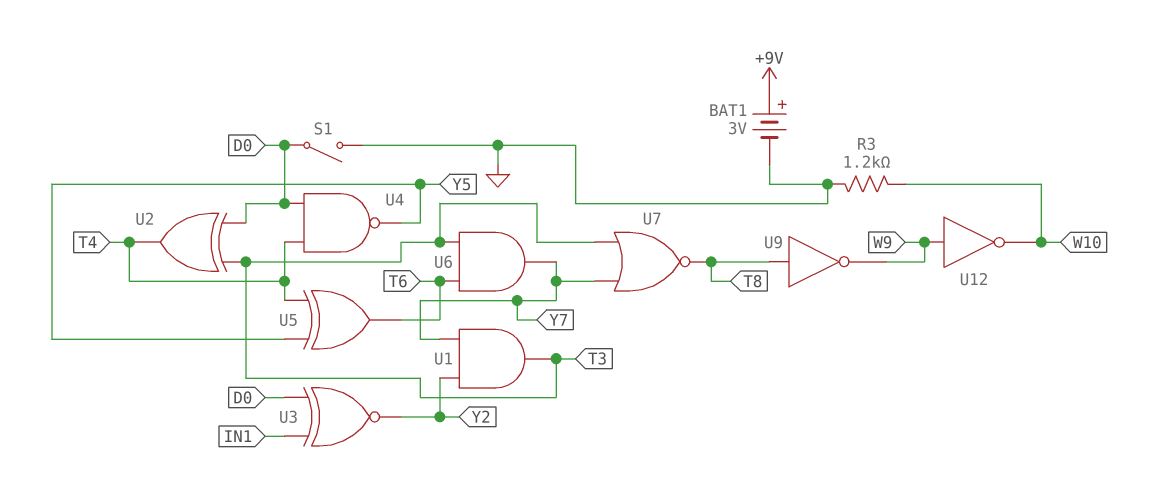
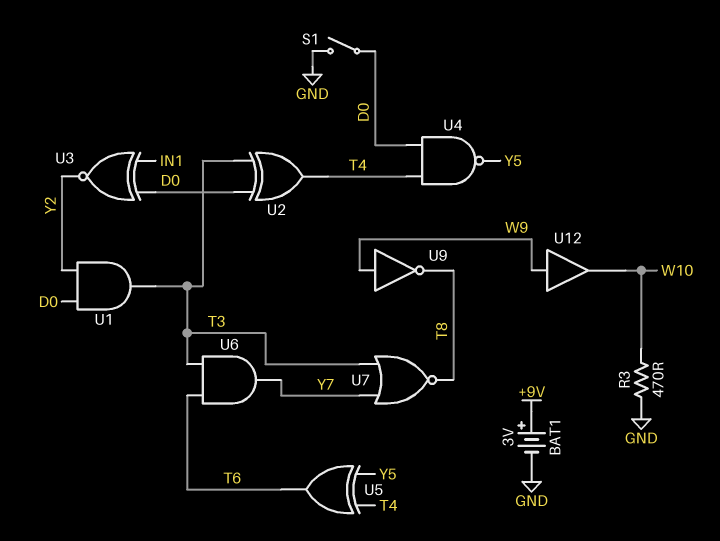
R3: 1.2k (GND, W10) -> 470 (GND, W10)
U1: AND (in Y2, in Y7, out T3) -> AND (in D0, in Y2, out T3)
U9: NOT (in T8, out W9) -> NOT (in W9, out T8)
U12: NOT (in W9, out W10) -> buffer (in W9, out W10)

